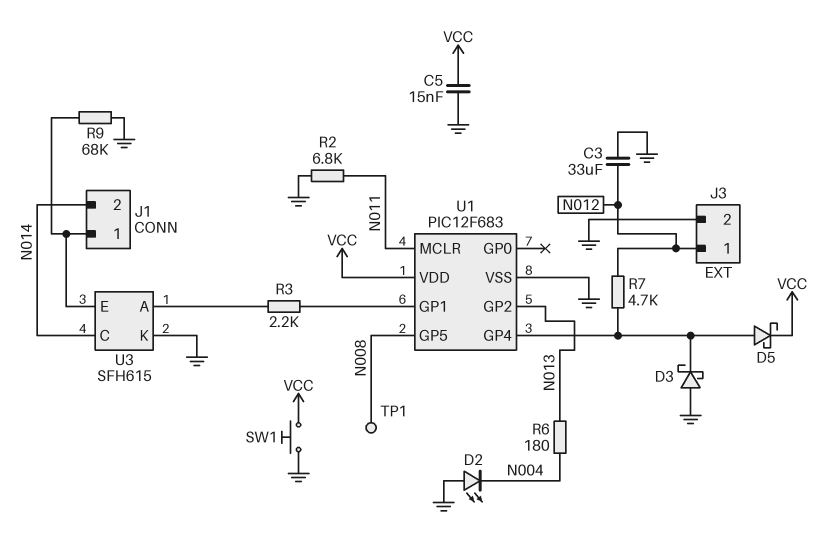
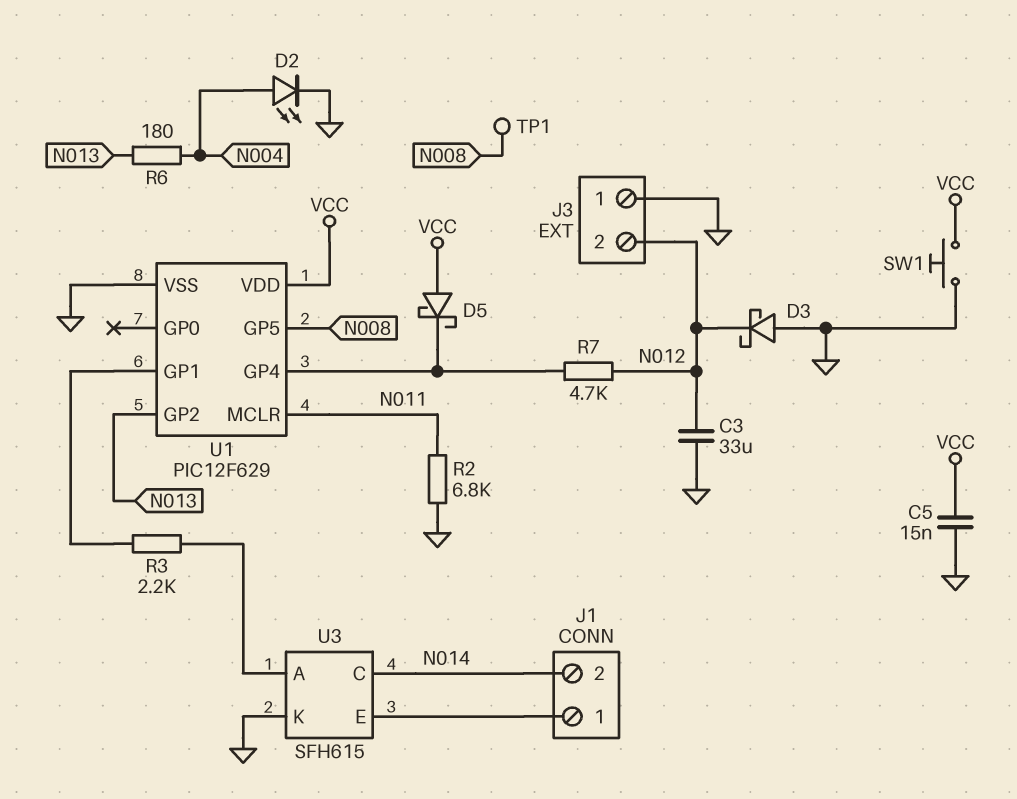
D2: LED (A GND, K N004) -> LED (A N004, K GND)
D3: schottky (A GND, K U1/GP4) -> schottky (A GND, K N012)
D5: schottky (A U1/GP4, K VCC) -> schottky (A VCC, K U1/GP4)
J3 pin 1: N012 -> GND
J3 pin 2: GND -> N012
R9: 68k (GND, J1/1) -> none
U1: PIC12F683 -> PIC12F629

